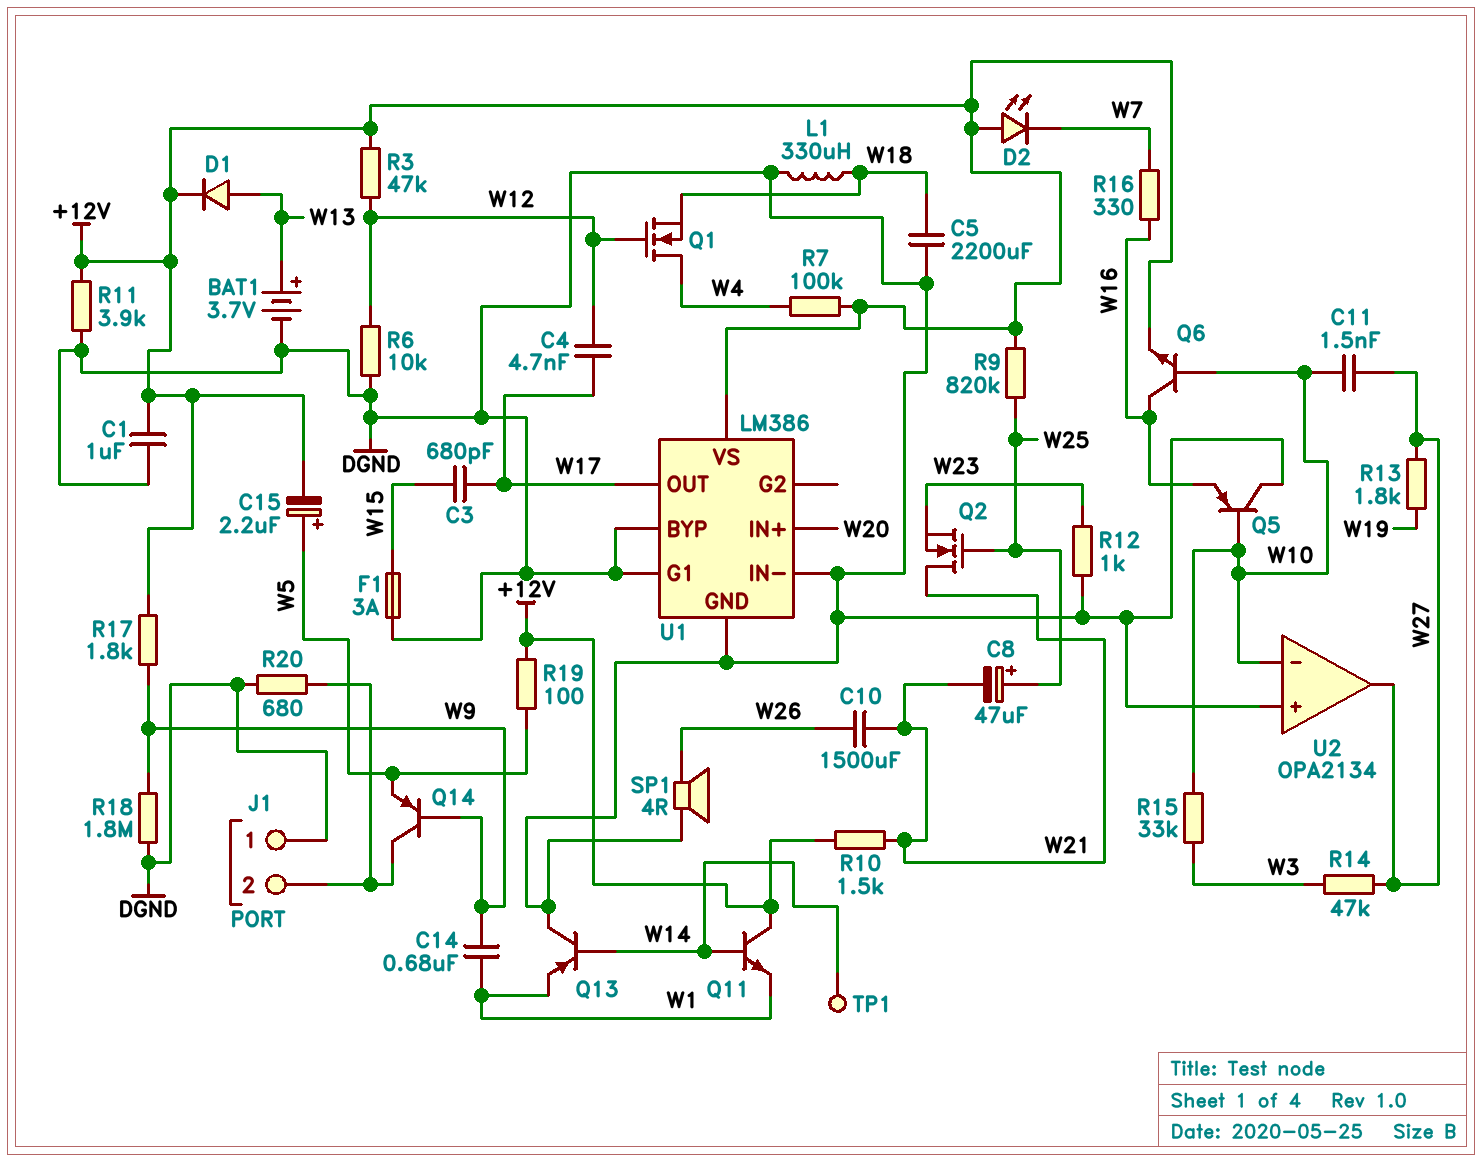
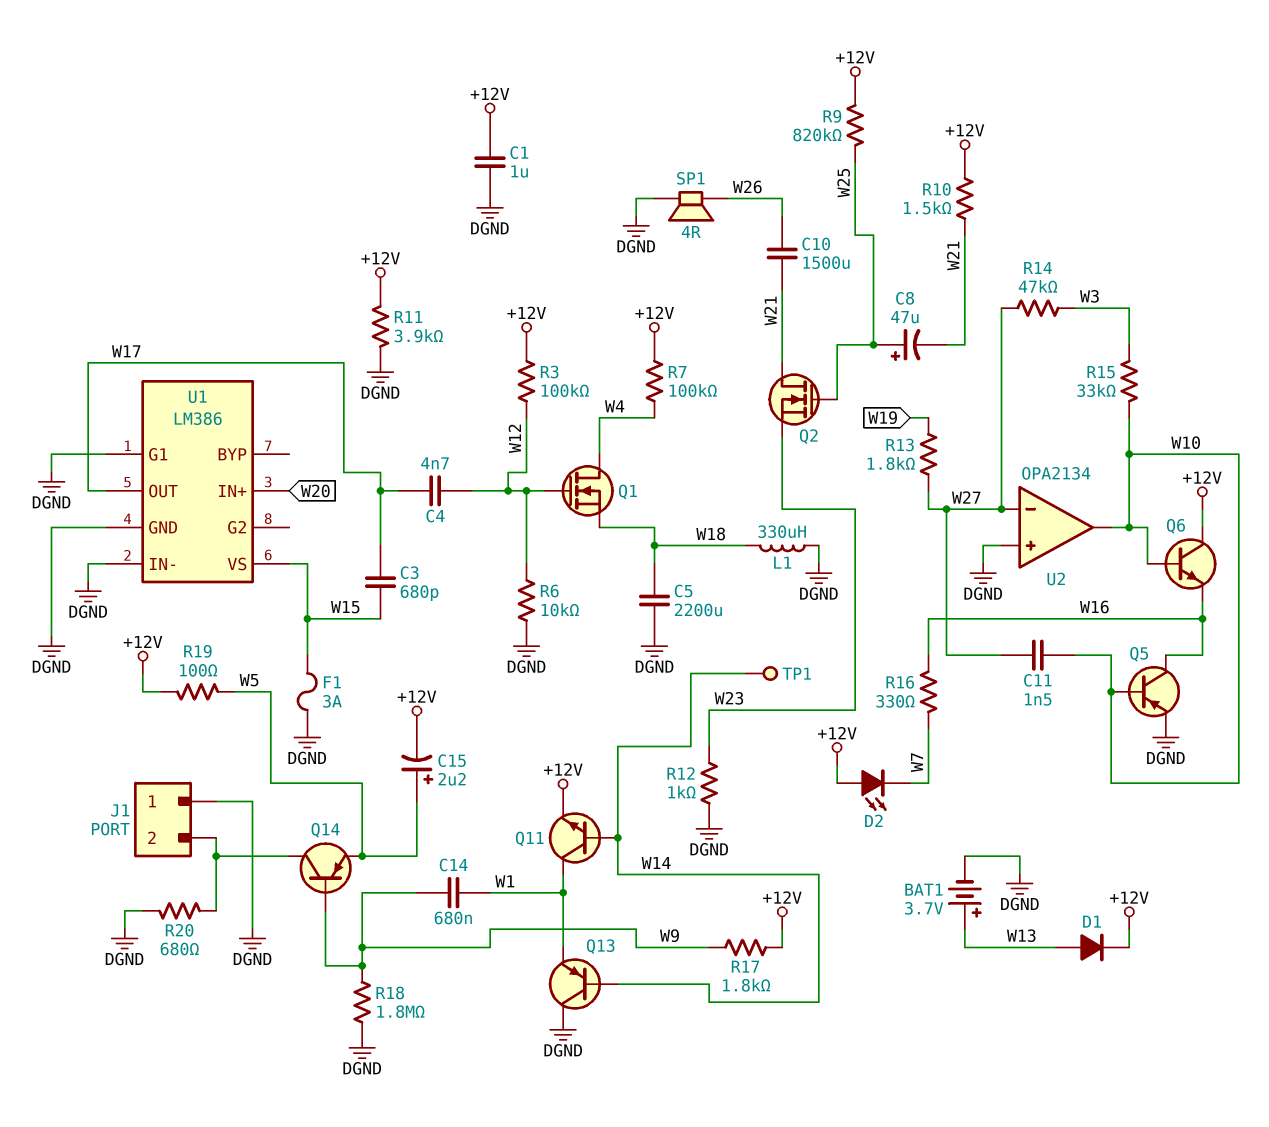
Q5: PNP (B W10, C DGND, E W16) -> PNP (B W10, C W16, E DGND)
Q6: NPN (B W10, C W16, E +12V) -> NPN (B W10, C +12V, E W16)
Q11: NPN (B W14, C +12V, E W1) -> NPN (B W14, C W1, E +12V)
R3: 47k (+12V, W12) -> 100k (+12V, W12)
U1 pin BYP: DGND -> none
U1 pin VS: +12V -> W15
U2 pin in-: W10 -> W27
U2 pin out: W27 -> W10

